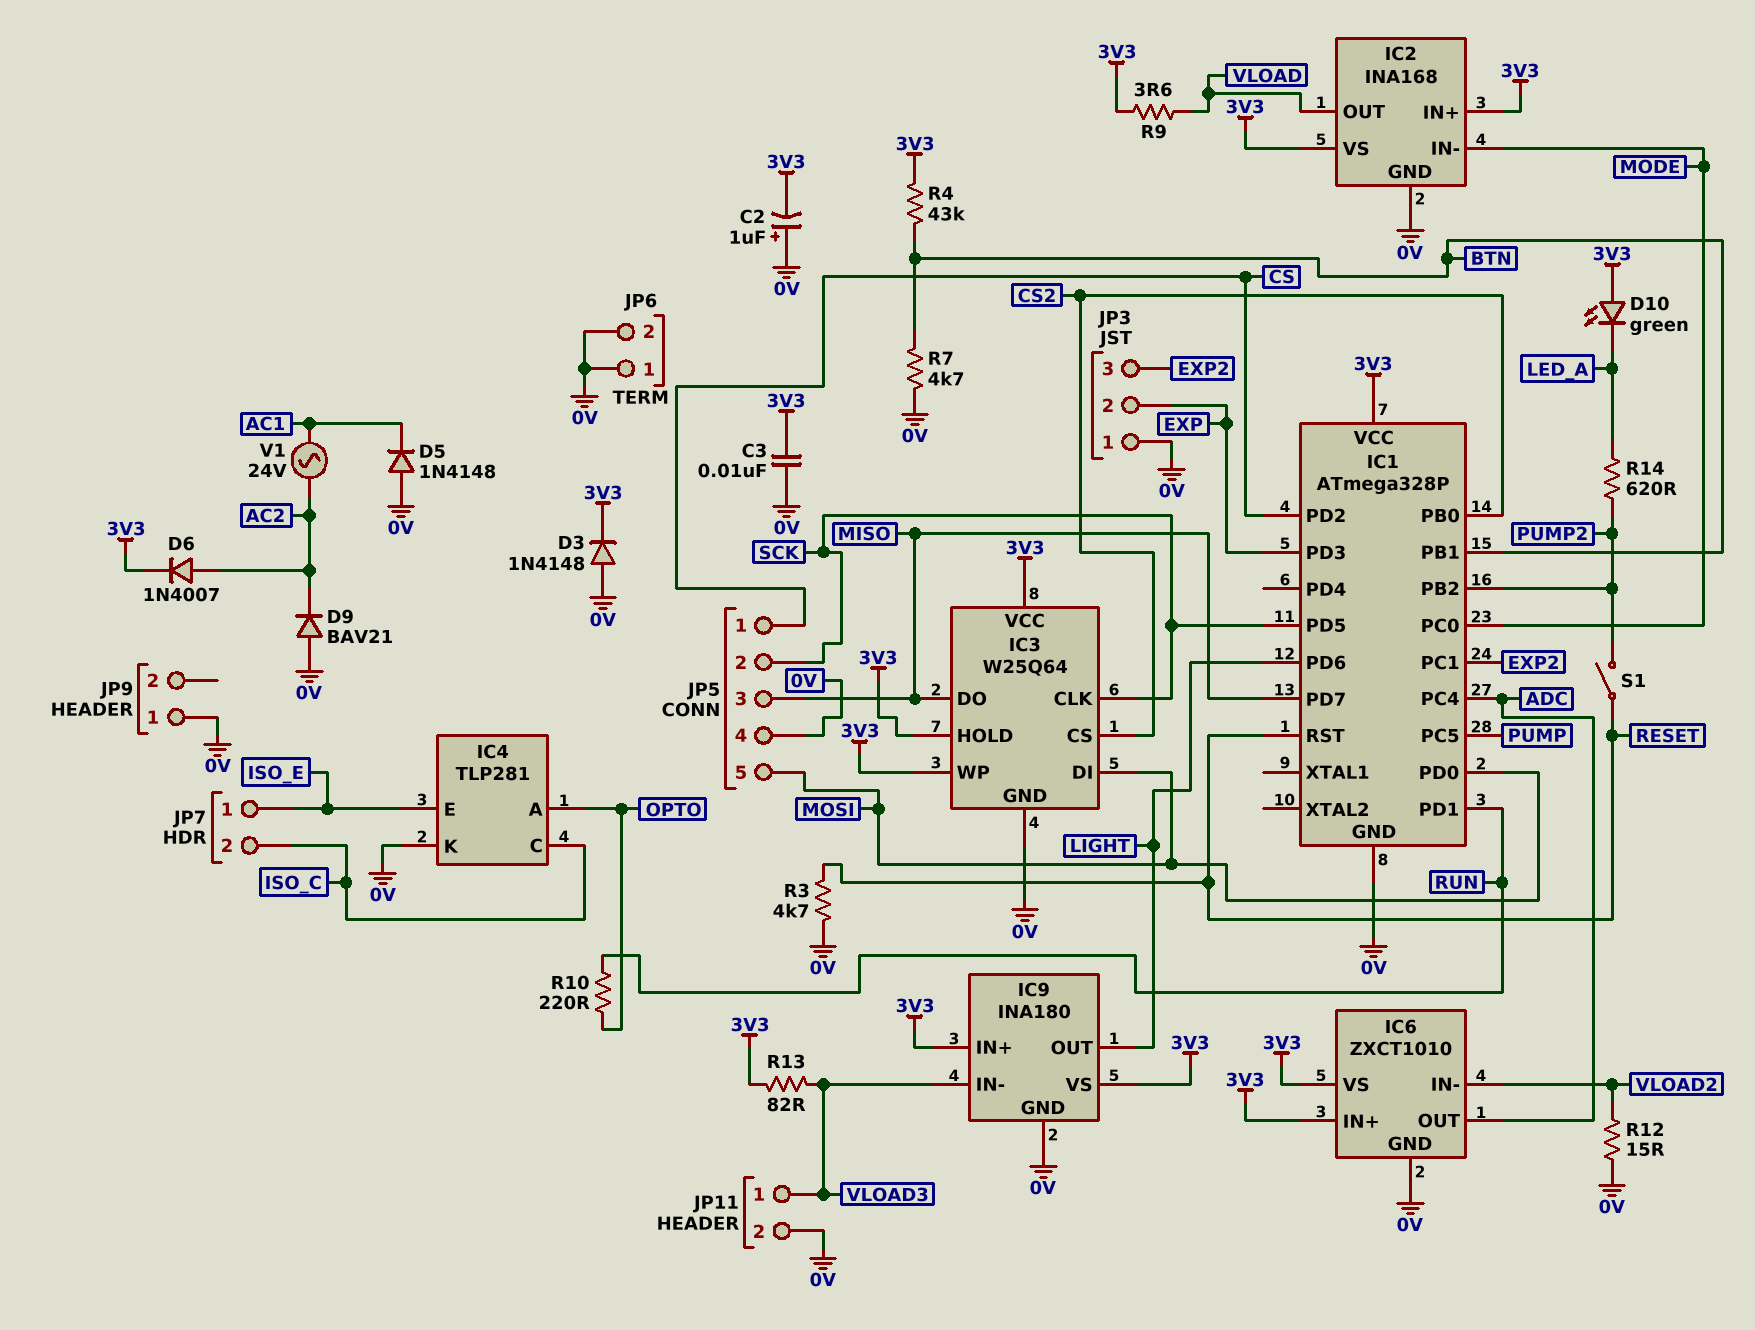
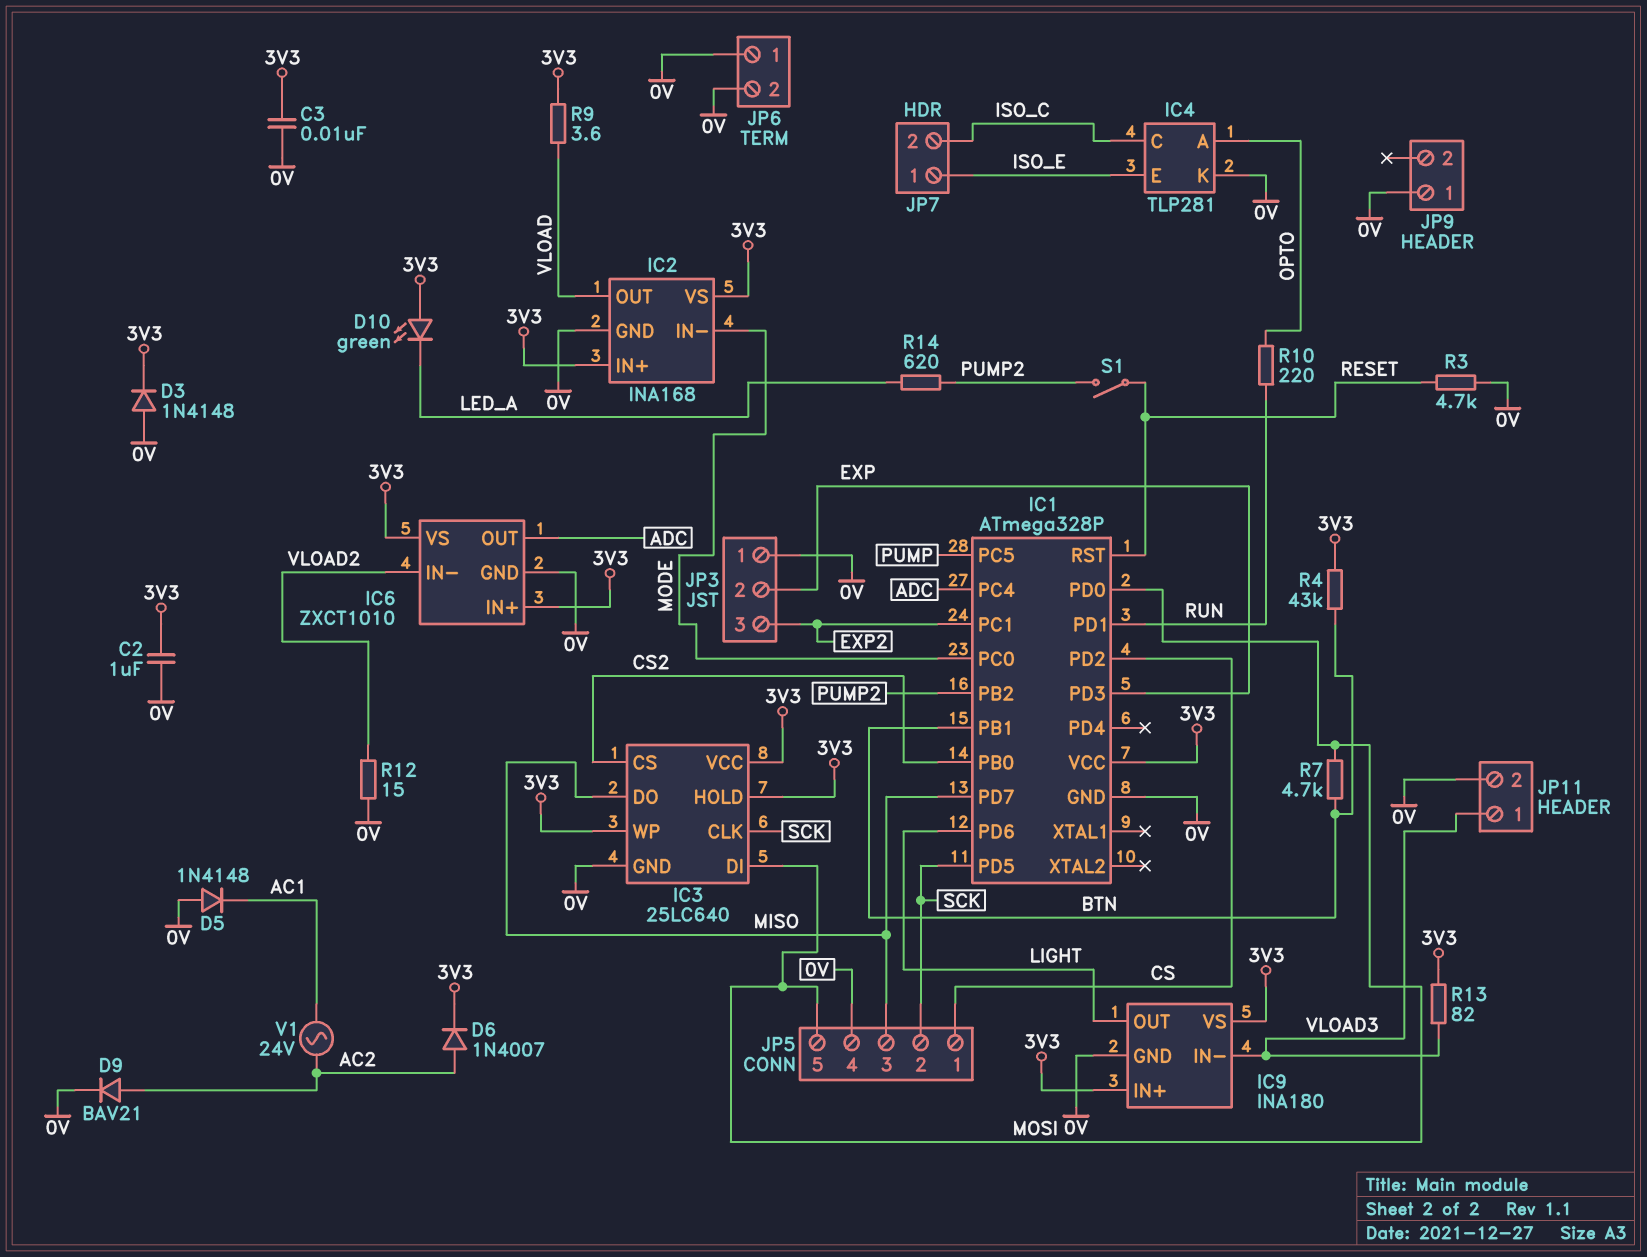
C2: 1uF (plus 0V, minus 3V3) -> 1uF (0V, 3V3)
D9: diode BAV21 (A 0V, K AC2) -> diode BAV21 (A AC2, K 0V)
IC3: W25Q64 -> 25LC640
R7: 4.7k (0V, BTN) -> 4.7k (BTN, MOSI)

